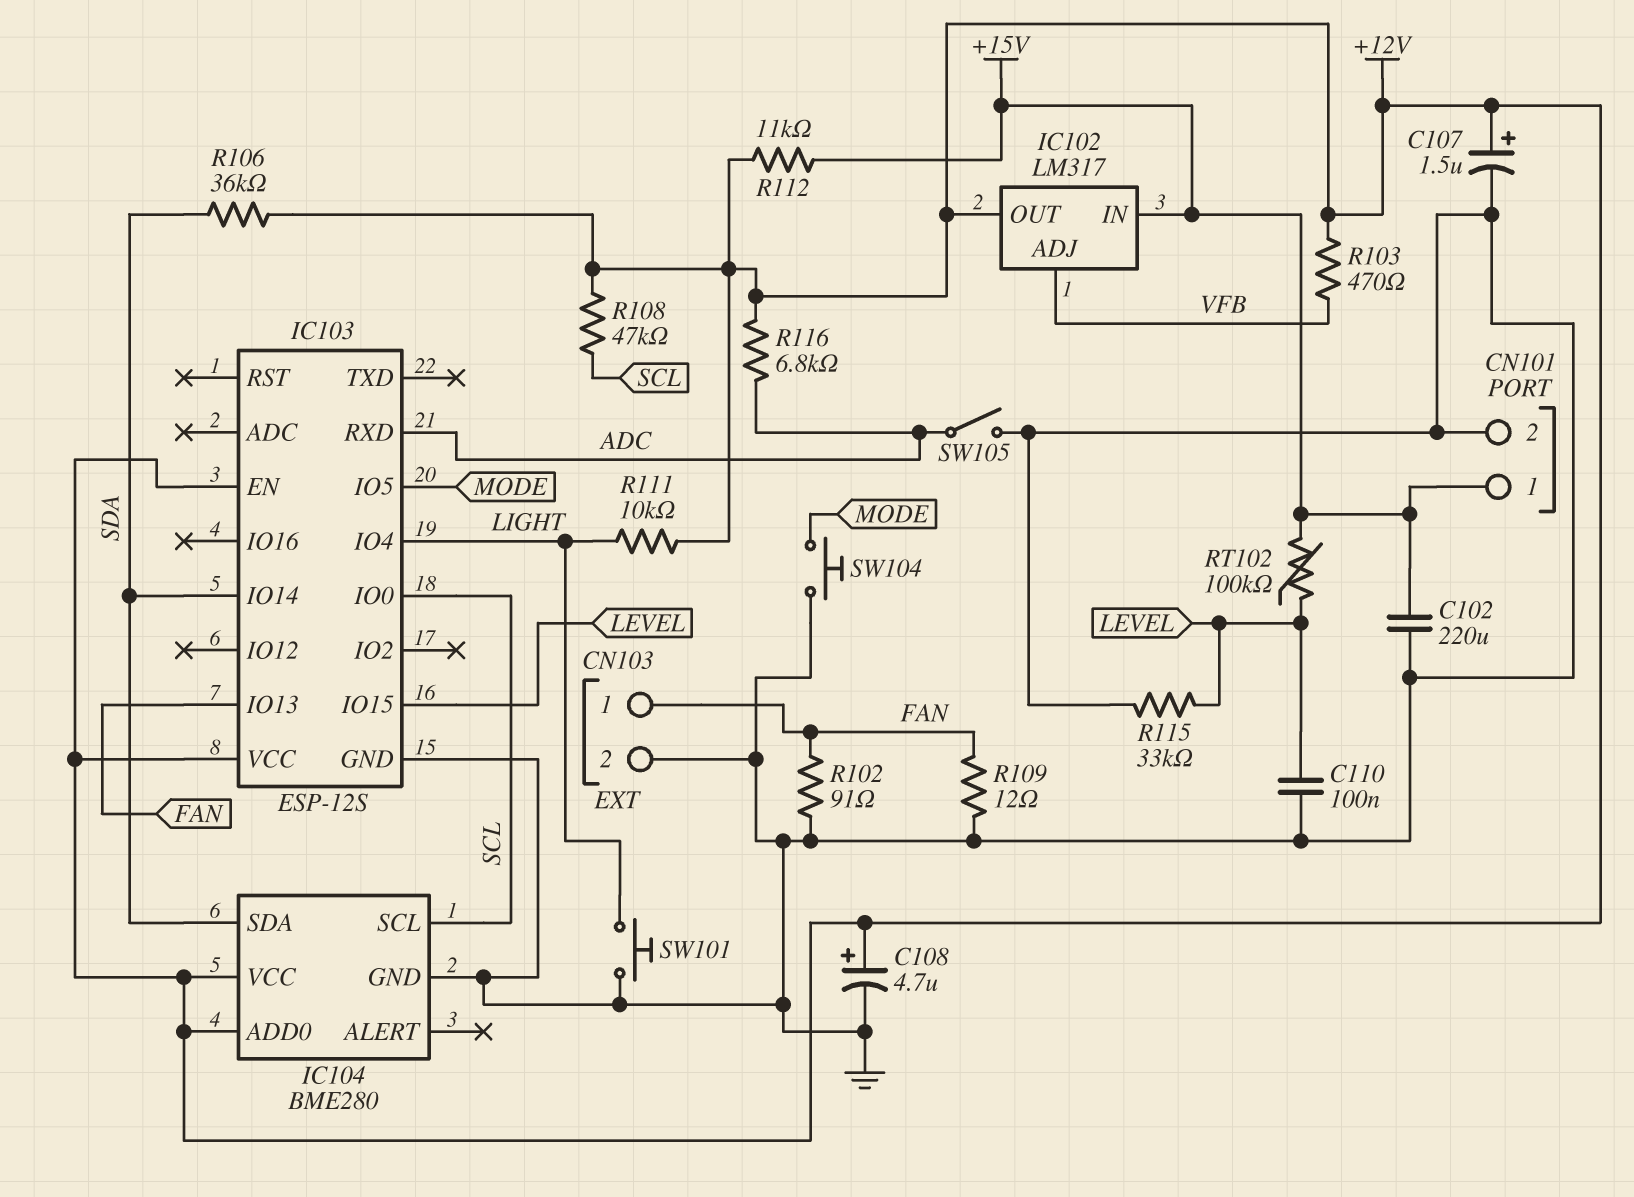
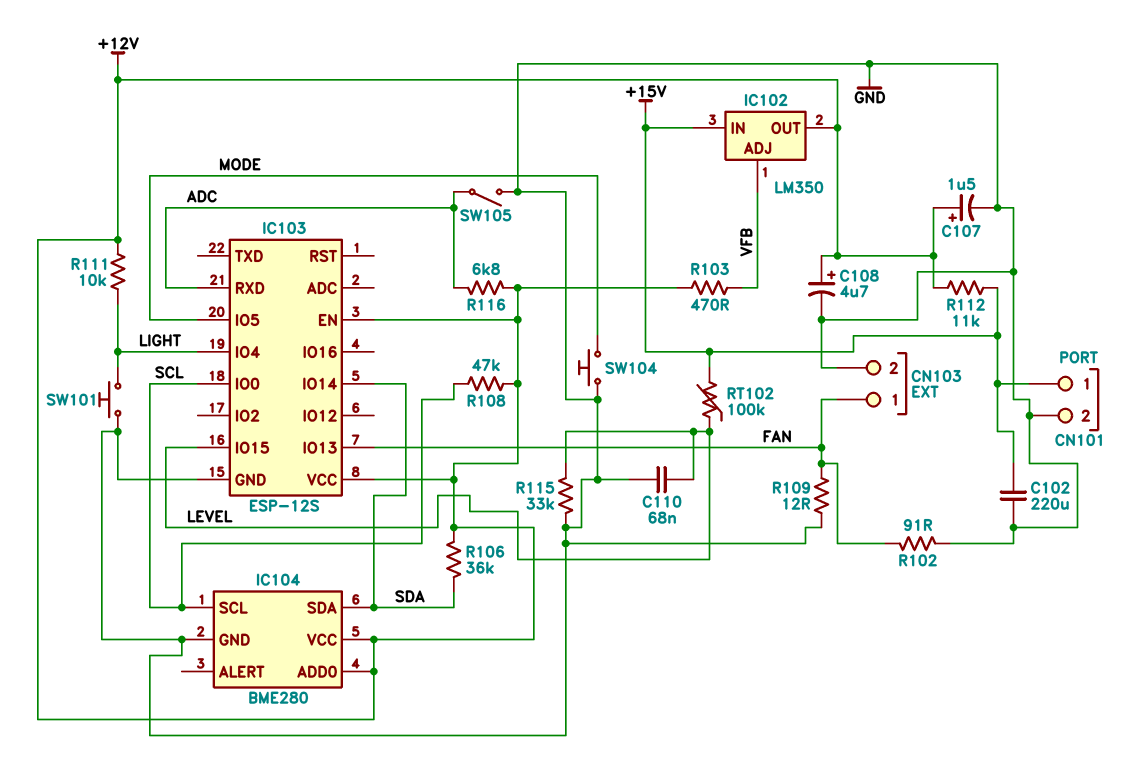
C110: 100nF (GND, LEVEL) -> 68nF (GND, LEVEL)
IC102: LM317 -> LM350

